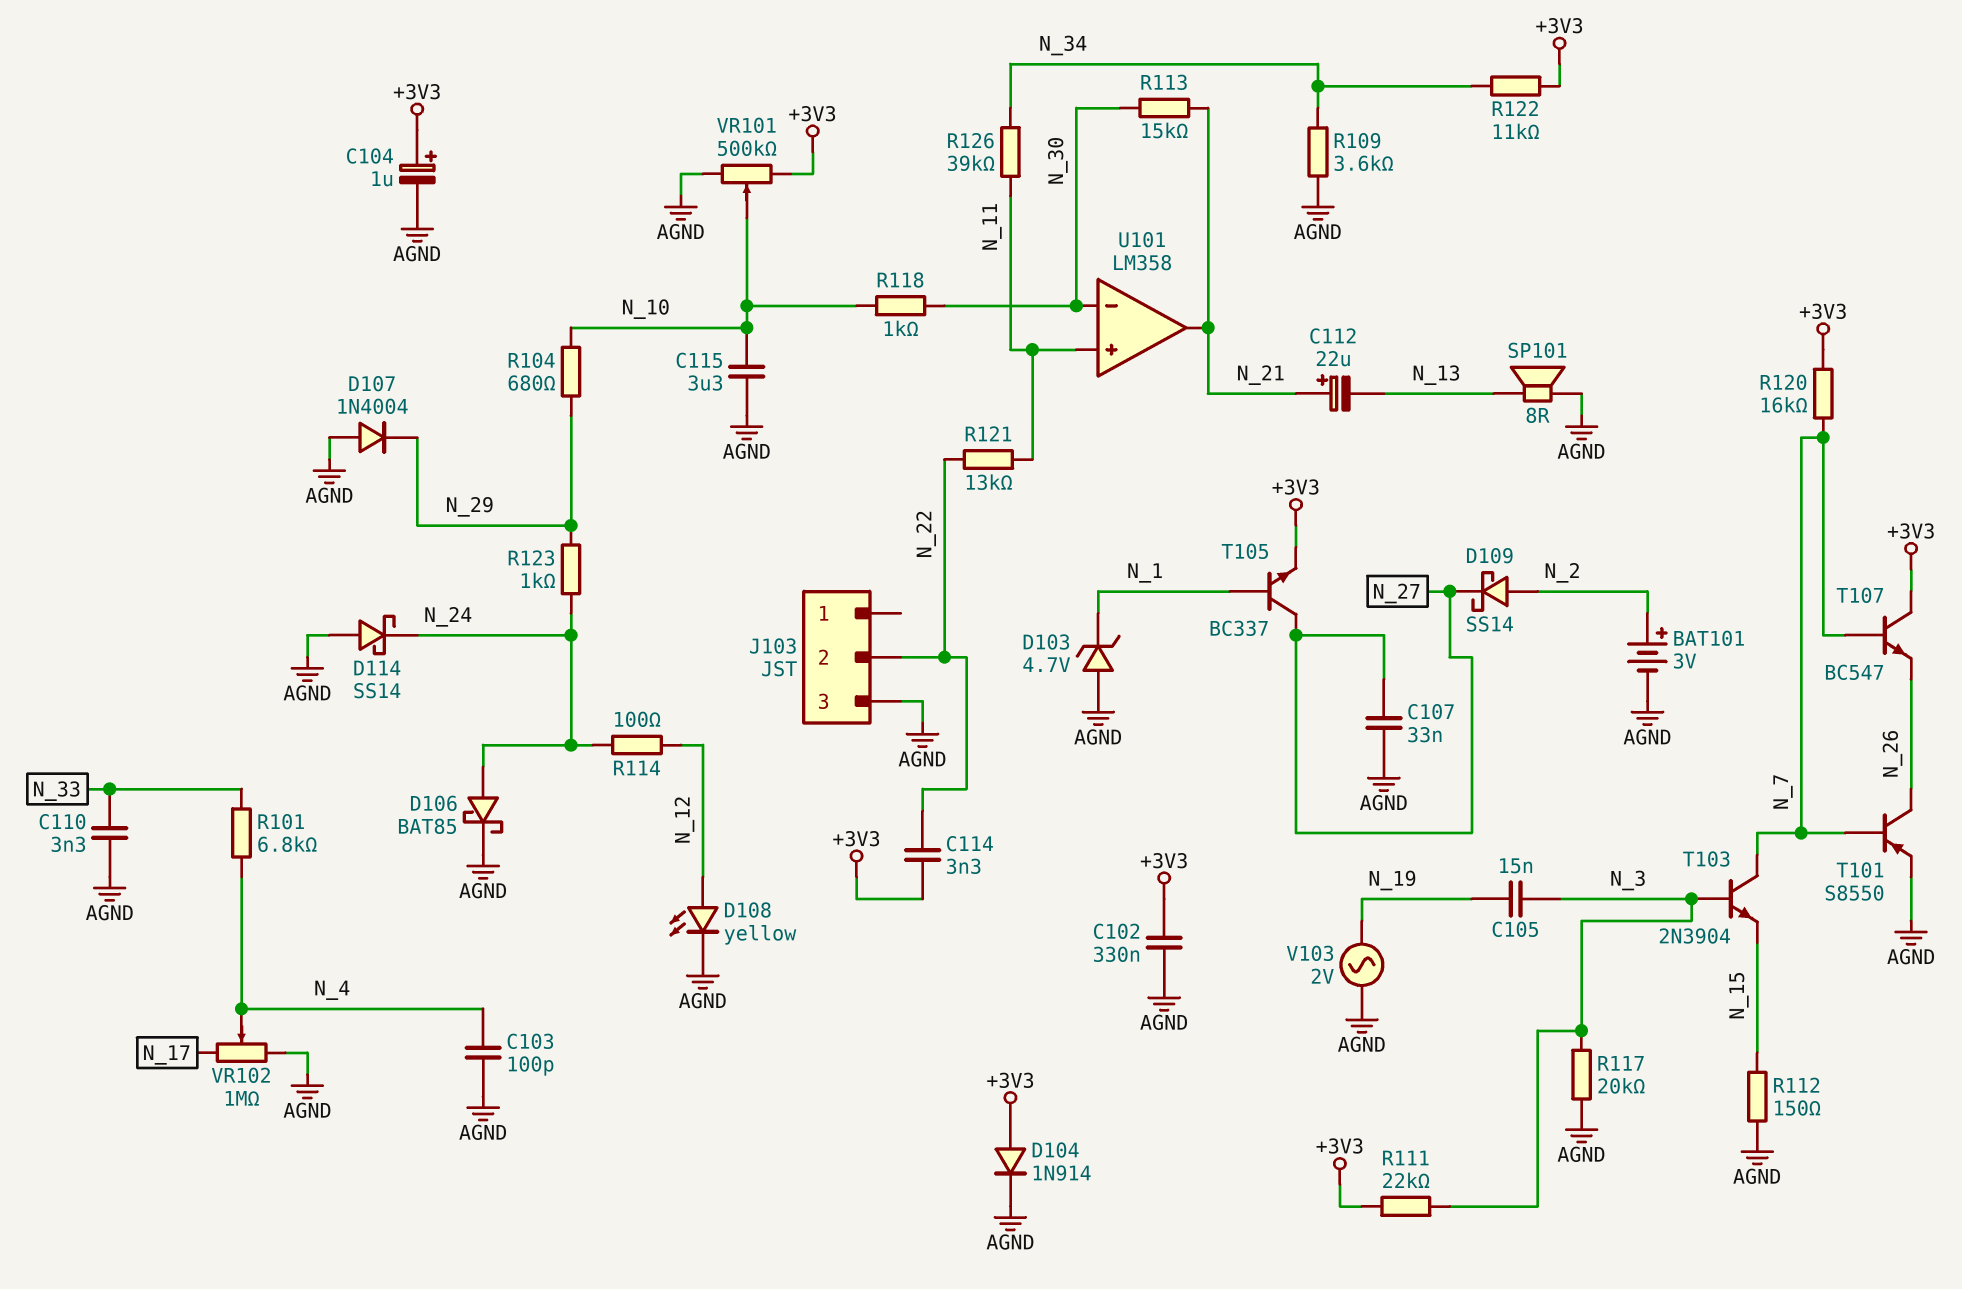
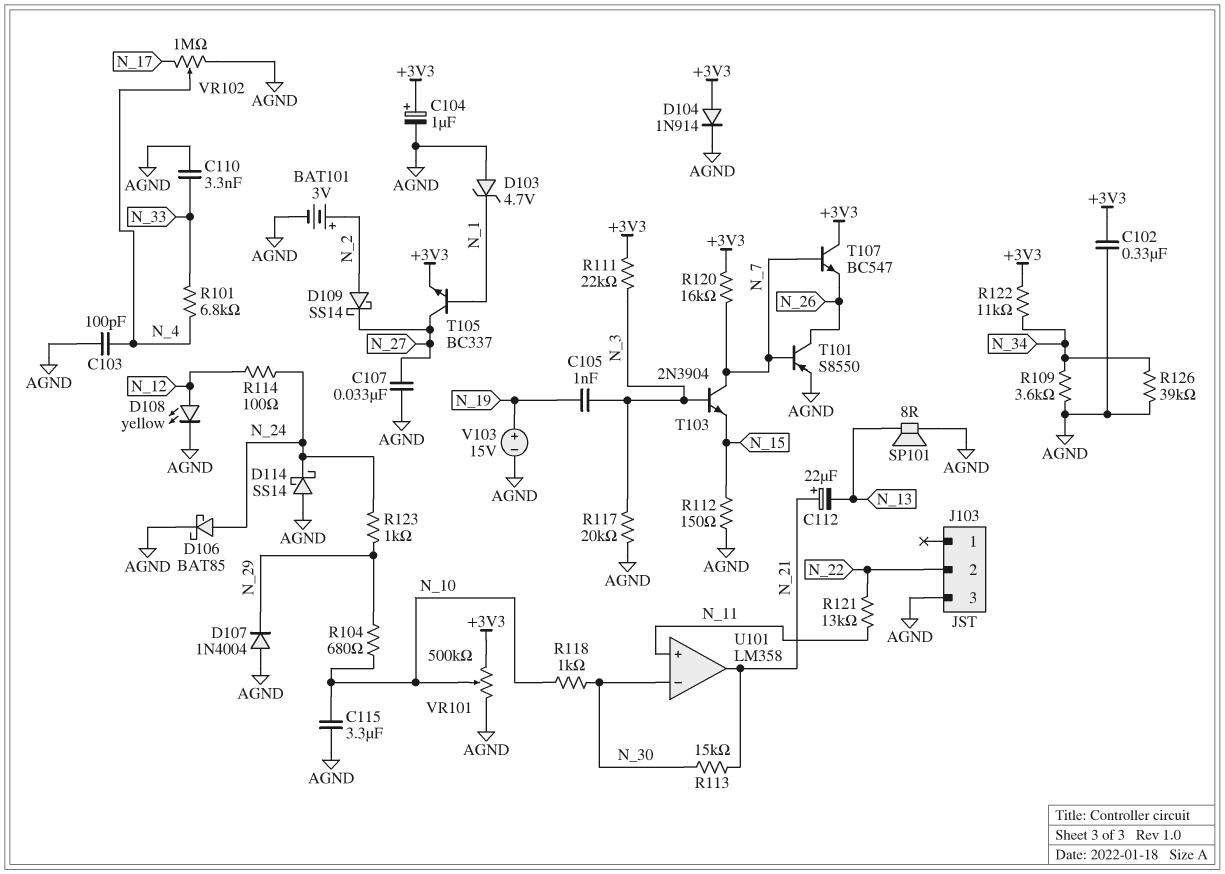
C105: 15nF (N_3, N_19) -> 1nF (N_3, N_19)
C114: 3.3nF (+3V3, N_22) -> none
R126: 39k (N_11, N_34) -> 39k (AGND, N_34)
V103: AC 2V (AGND, N_19) -> 15V (plus N_19, minus AGND)

